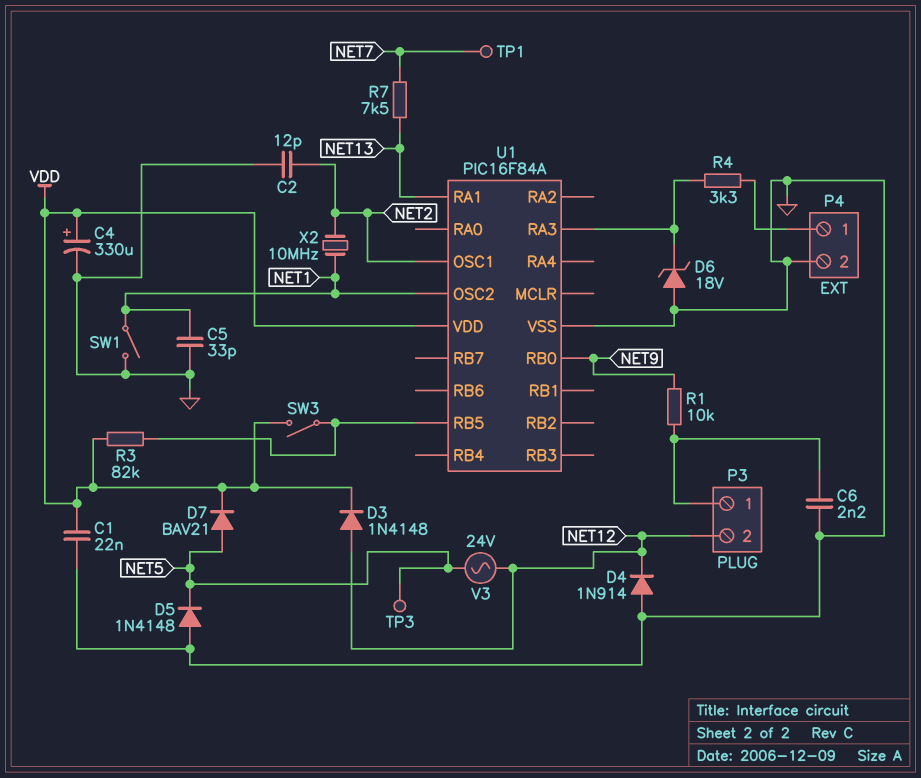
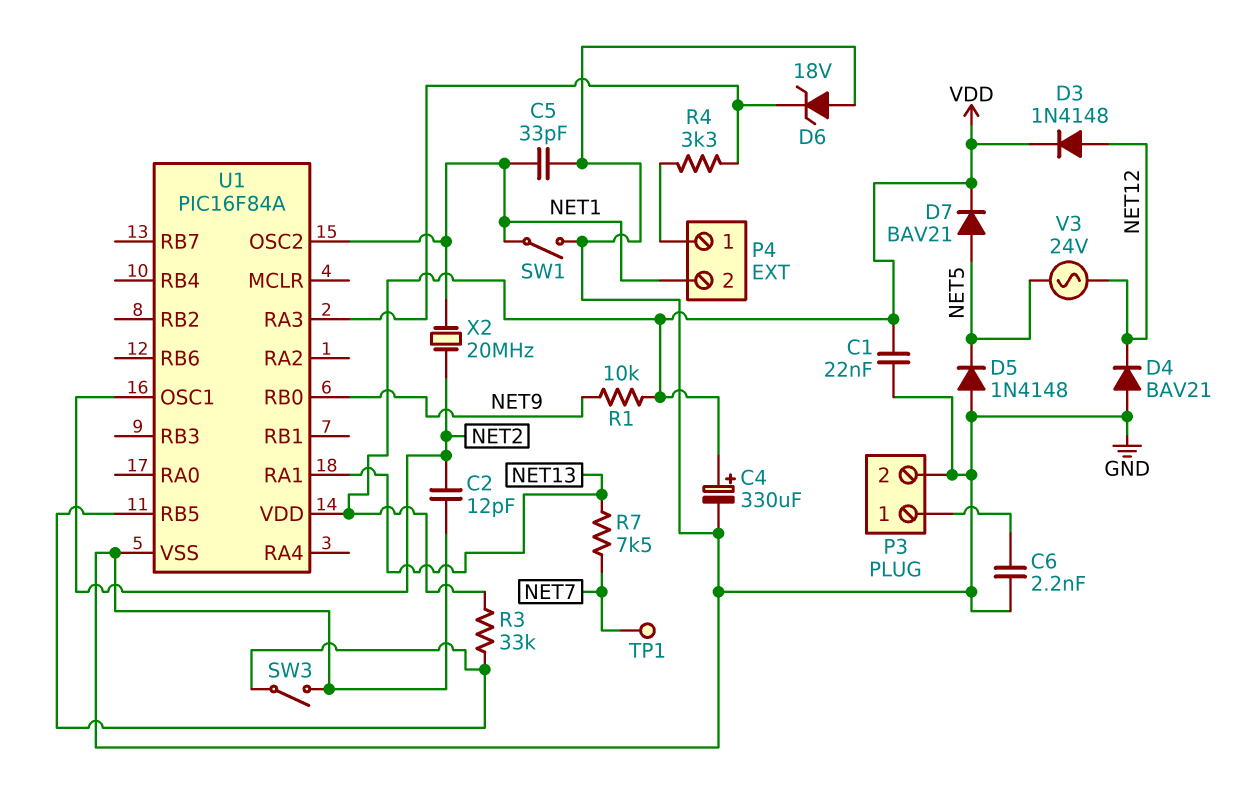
D4: diode 1N914 (A GND, K NET12) -> diode BAV21 (A GND, K NET12)
P3 pin 2: NET12 -> GND
P4 pin 2: GND -> NET1
R1: 10k (NET9, P3/1) -> 10k (NET9, VDD)
R3: 82k (U1/RB5, VDD) -> 33k (U1/RB5, VDD)
SW3: switch (U1/RB5, VDD) -> switch (GND, U1/RB5)
TP3: test point (NET5) -> none
X2: 10MHz (NET1, NET2) -> 20MHz (NET1, NET2)

